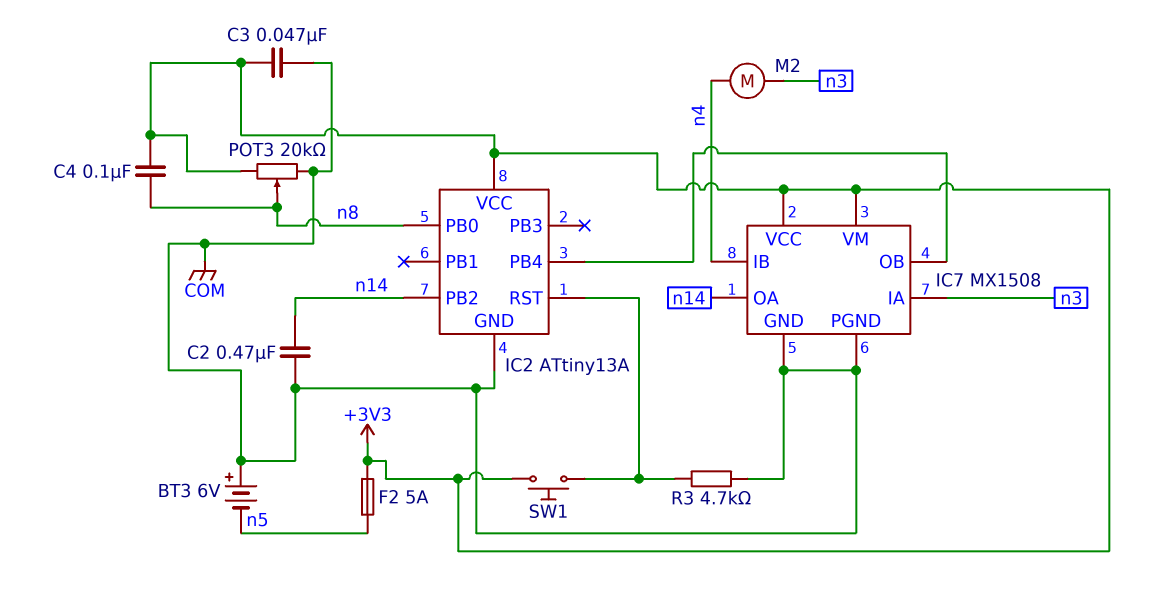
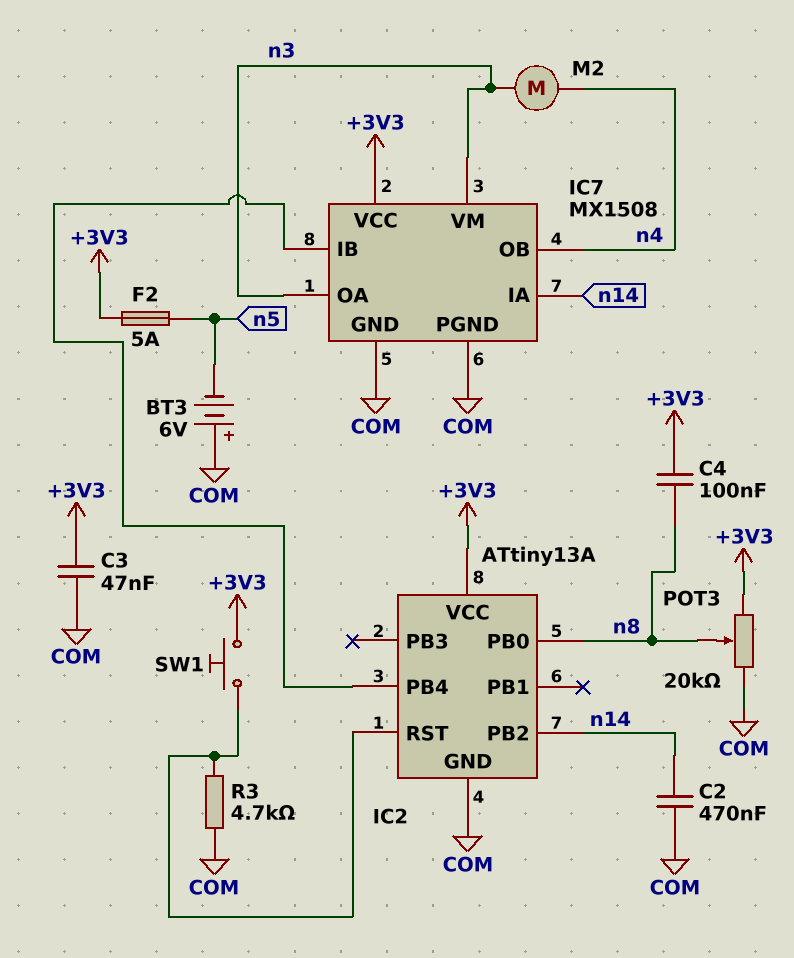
IC7 pin IA: n3 -> n14
IC7 pin IB: n4 -> IC2/PB4
IC7 pin OA: n14 -> n3
IC7 pin OB: IC2/PB4 -> n4
IC7 pin VM: +3V3 -> n3

